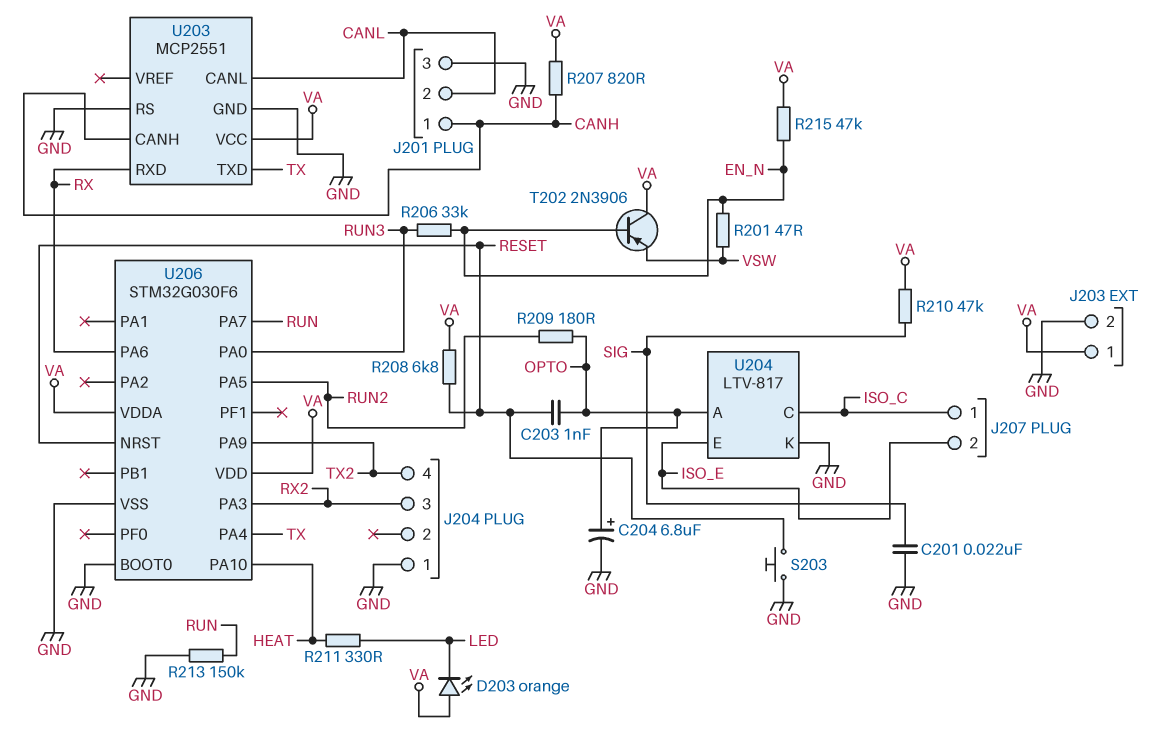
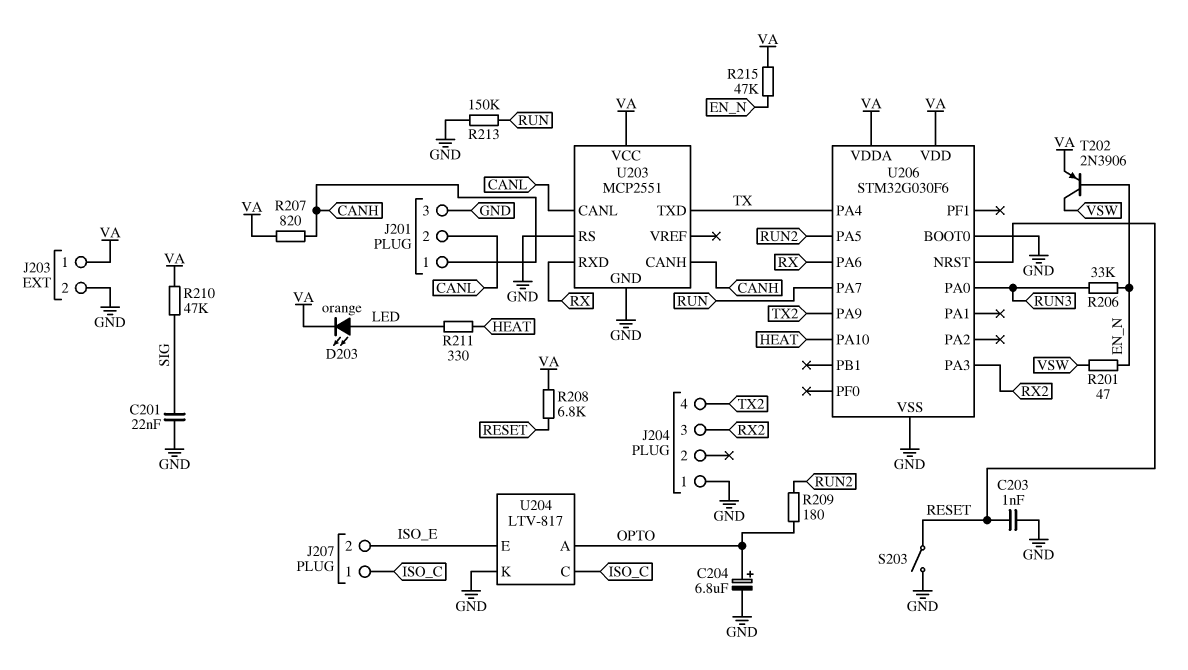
C203: 1nF (OPTO, RESET) -> 1nF (GND, RESET)
D203: LED orange (A VA, K LED) -> LED orange (A LED, K VA)
S203: button (GND, RESET) -> switch (GND, RESET)
T202: PNP 2N3906 (B EN_N, C VA, E VSW) -> PNP 2N3906 (B EN_N, C VSW, E VA)

